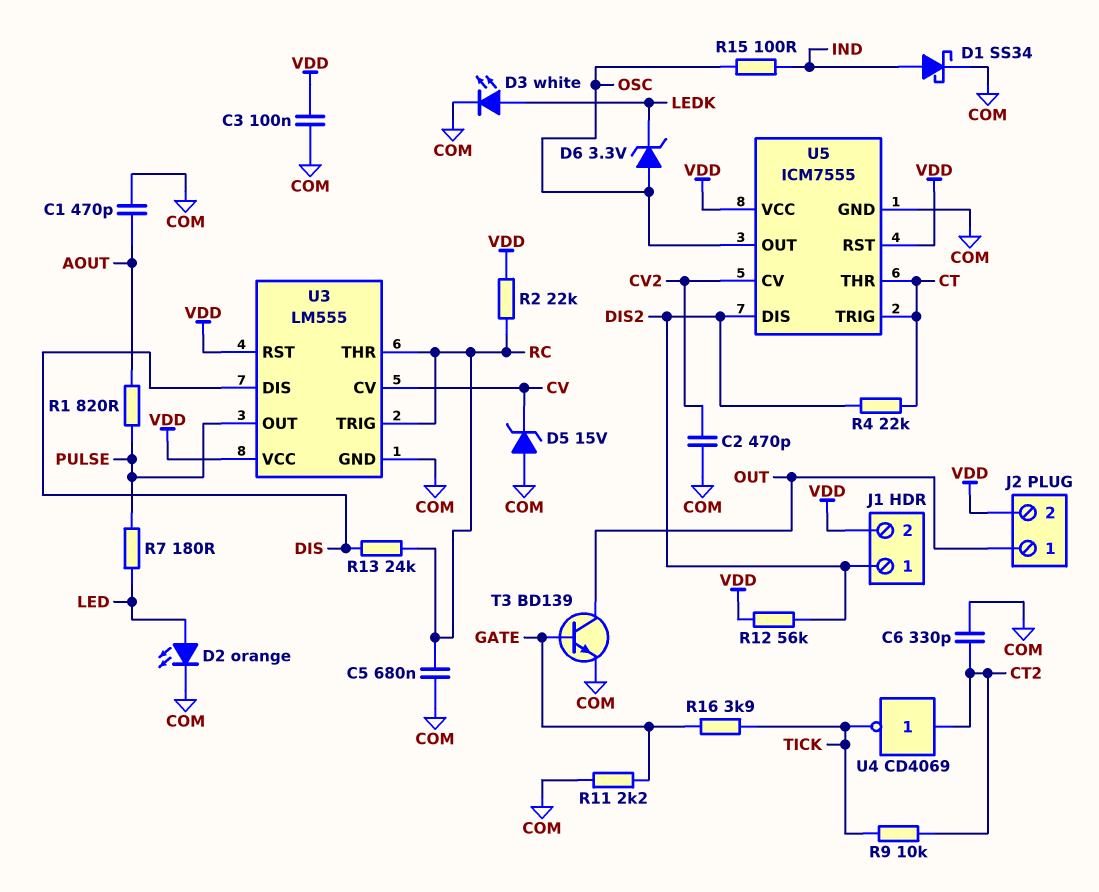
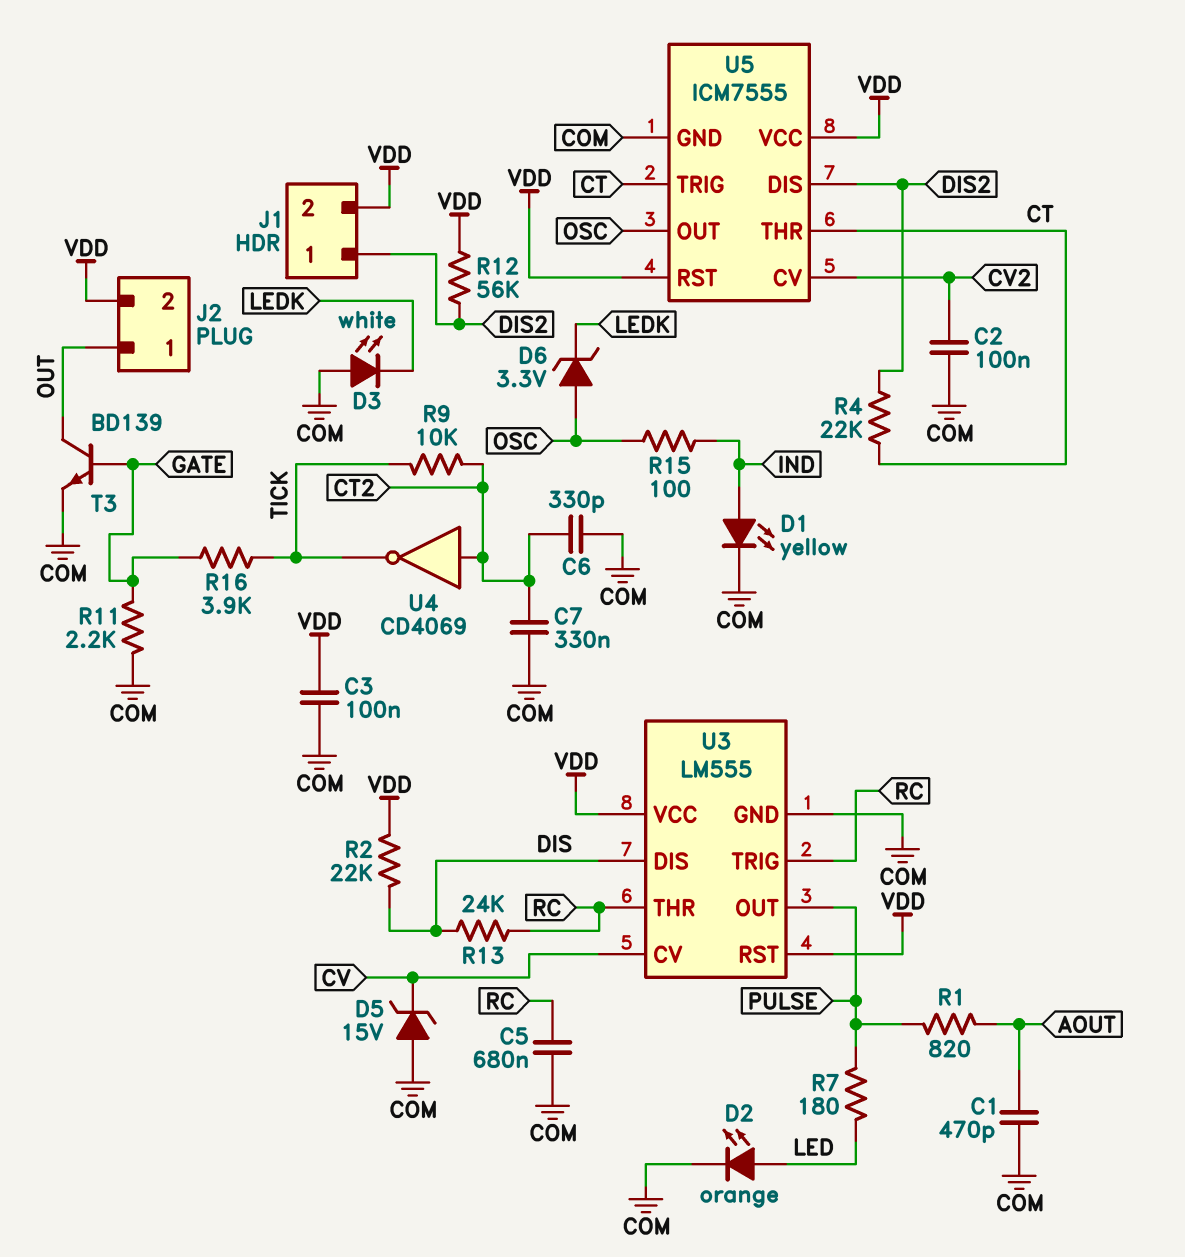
C2: 470pF (COM, CV2) -> 100nF (COM, CV2)
C7: none -> 330nF (COM, CT2)
D1: schottky SS34 (A IND, K COM) -> LED yellow (A IND, K COM)
D3: LED white (A LEDK, K COM) -> LED white (A COM, K LEDK)
R2: 22k (RC, VDD) -> 22k (DIS, VDD)

